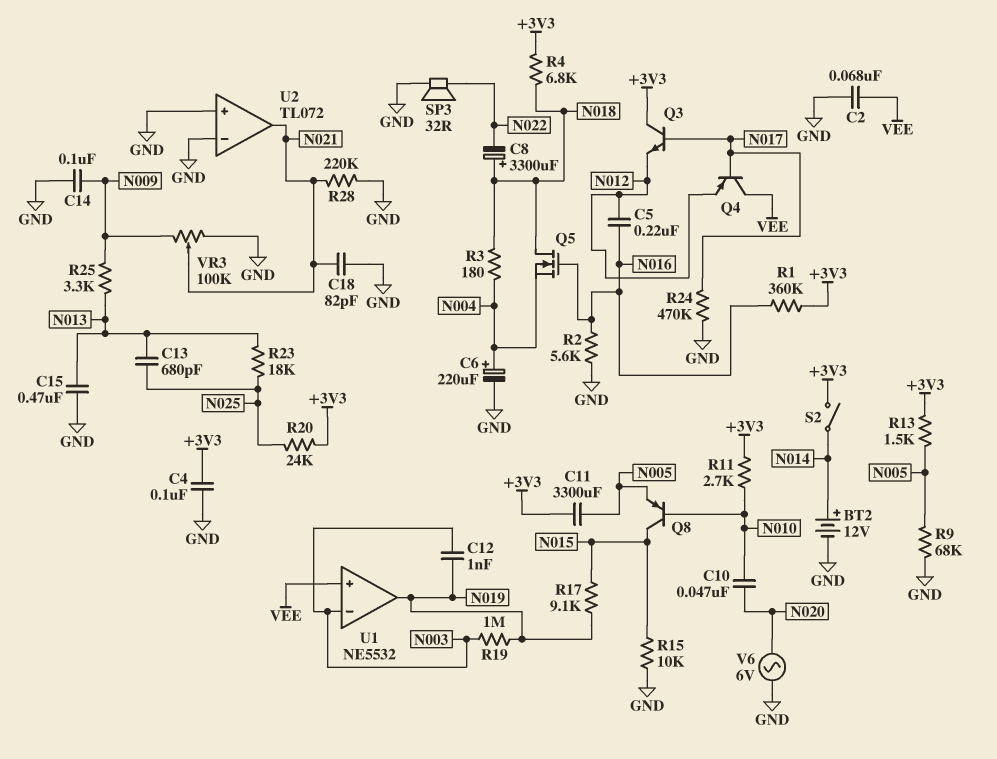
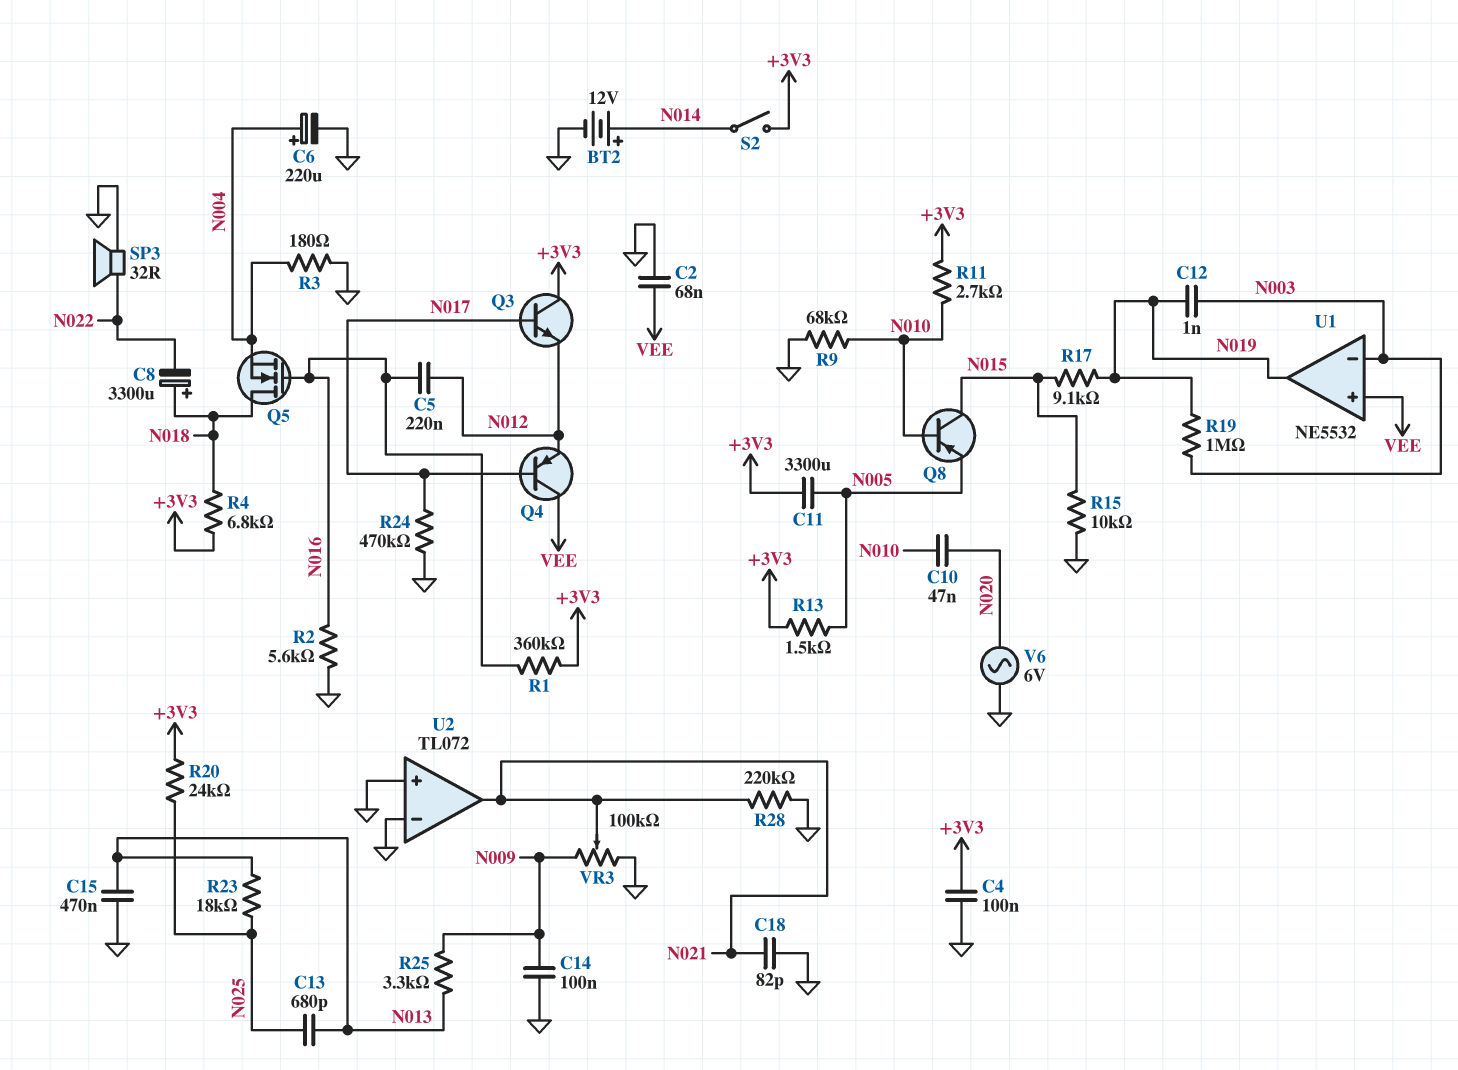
R3: 180 (N004, N018) -> 180 (GND, N004)
R9: 68k (GND, N005) -> 68k (GND, N010)

